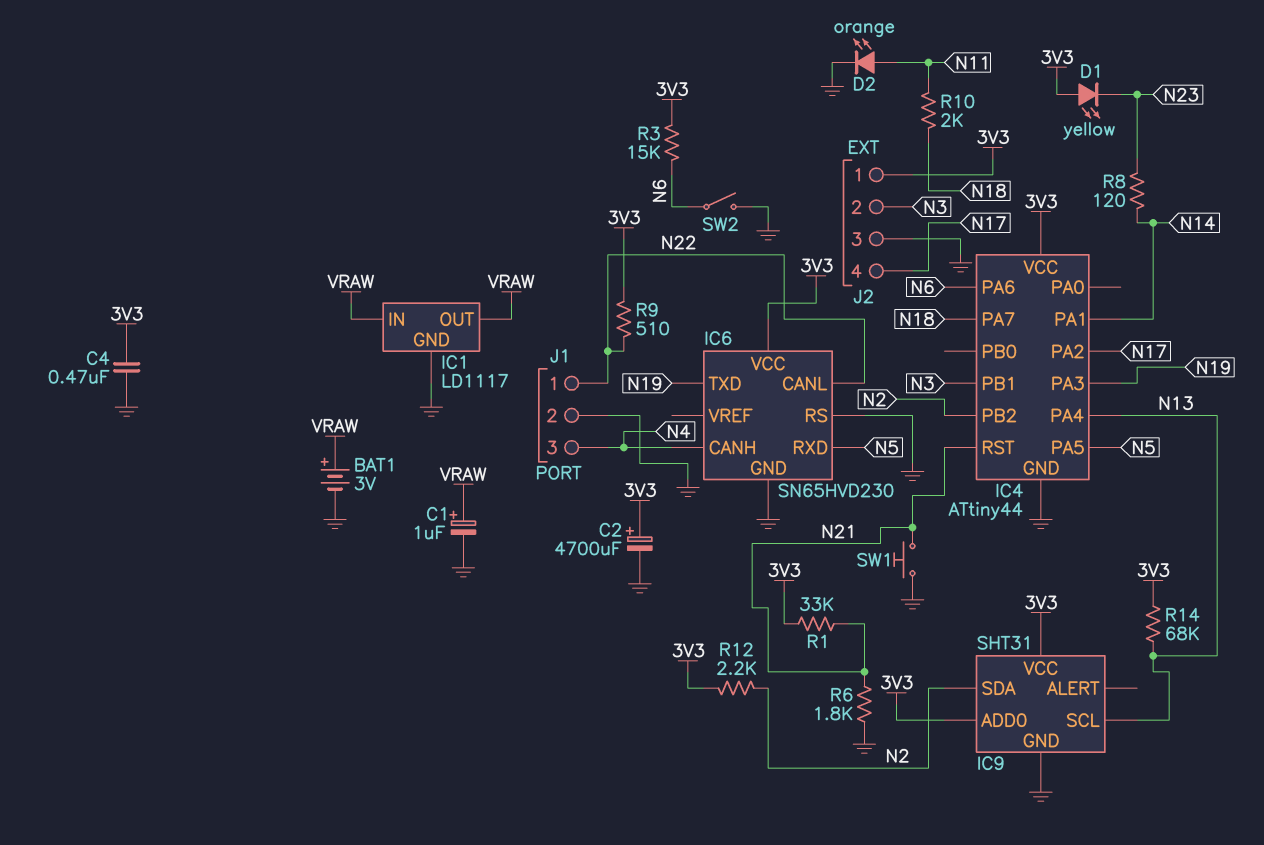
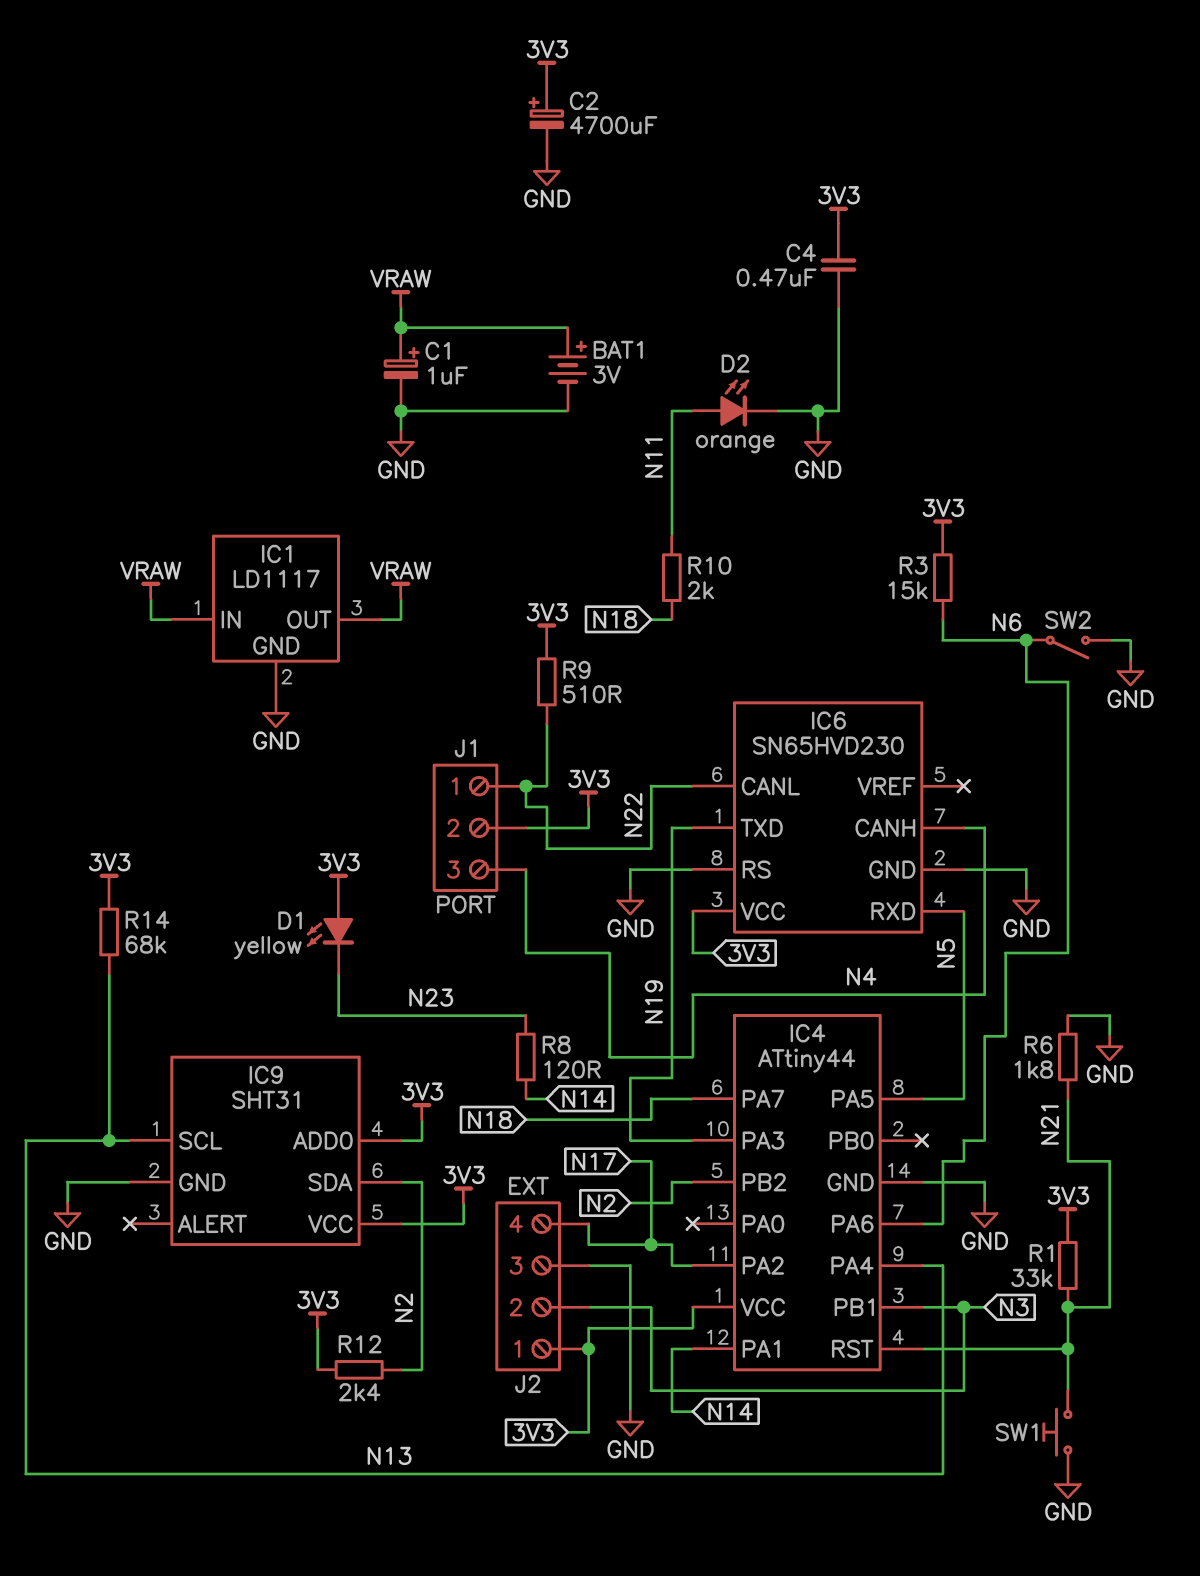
J1 pin 2: GND -> 3V3
R12: 2.2k (3V3, N2) -> 2.4k (3V3, N2)

